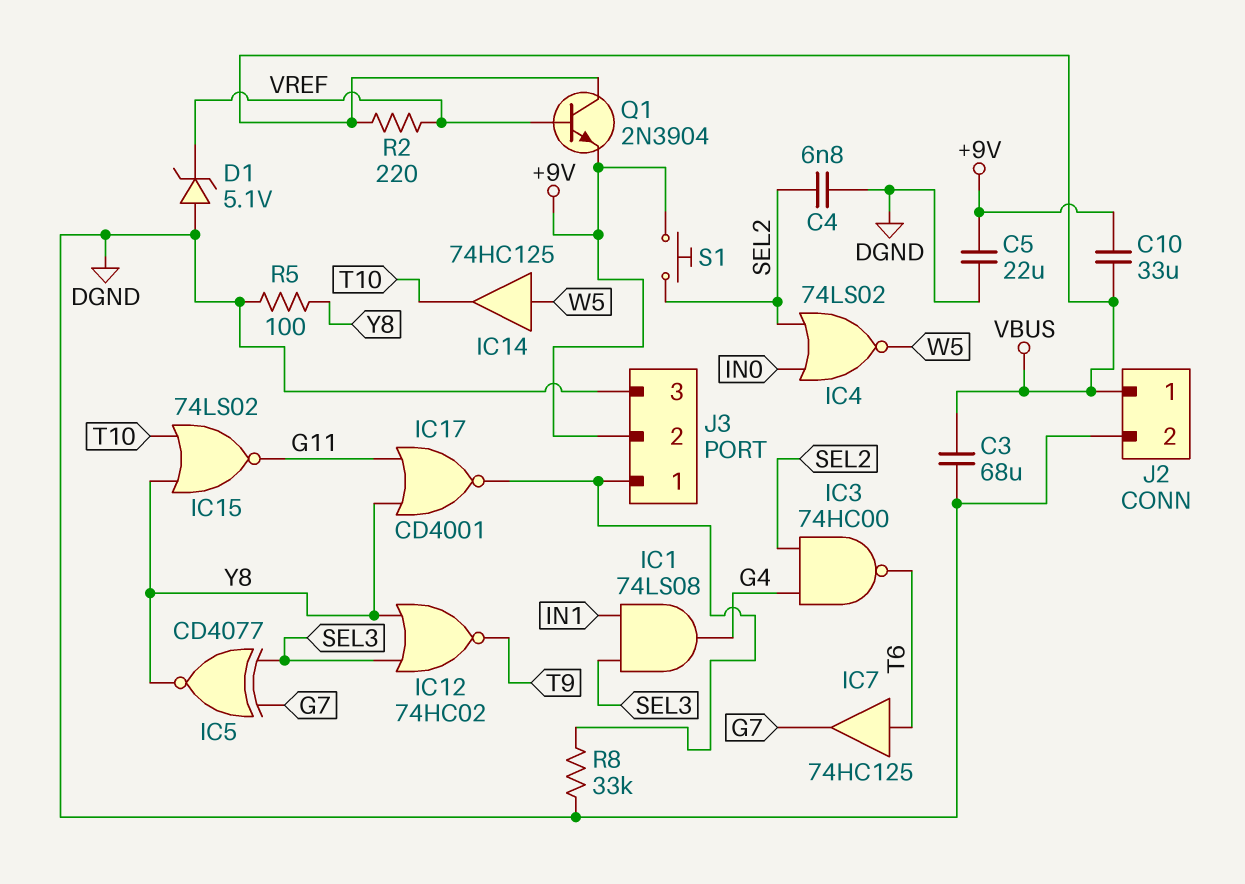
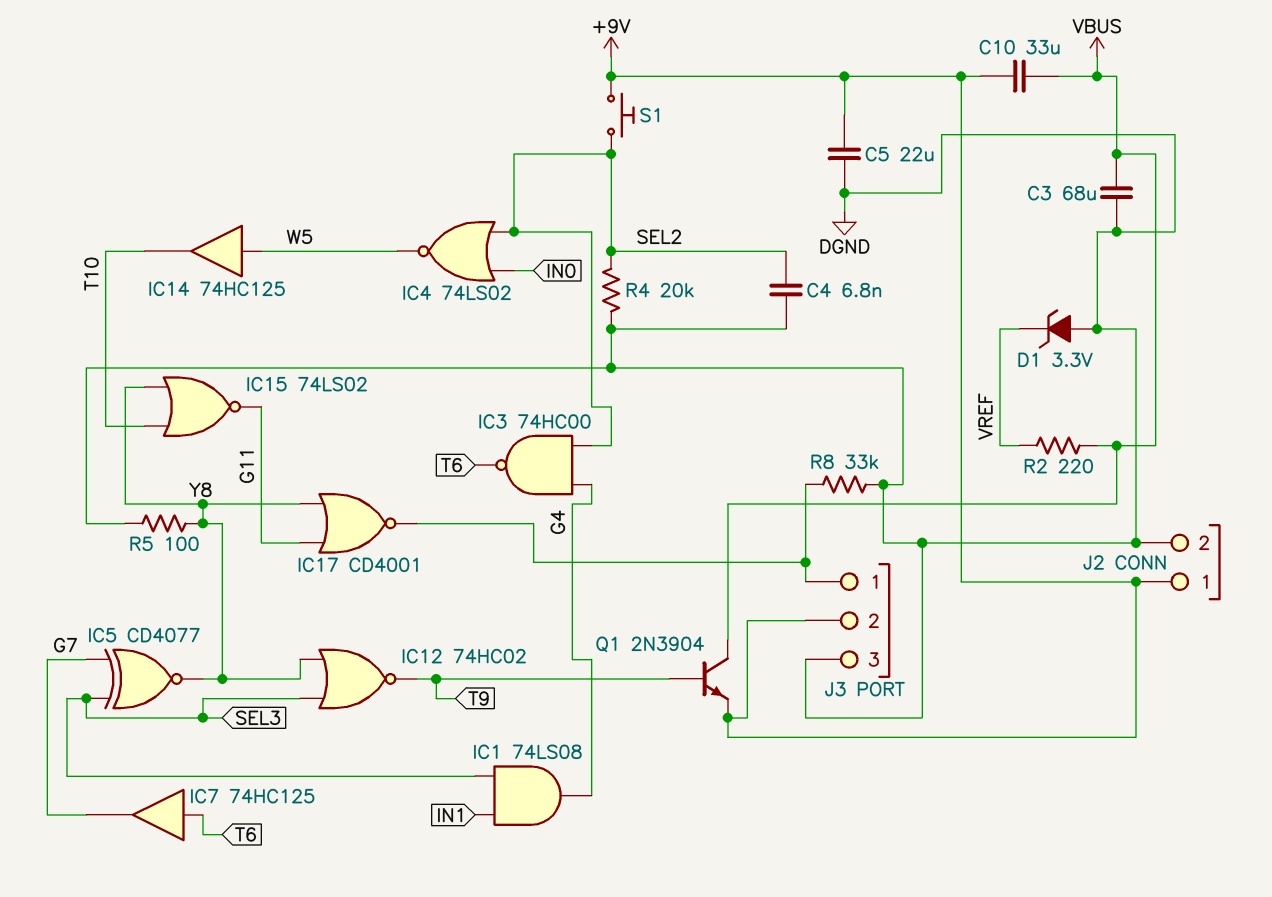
D1: zener 5.1V (A DGND, K VREF) -> zener 3.3V (A DGND, K VREF)
J2 pin 1: VBUS -> +9V
Q1: NPN 2N3904 (B VREF, C VBUS, E +9V) -> NPN 2N3904 (B T9, C VBUS, E +9V)
R4: none -> 20k (DGND, SEL2)

